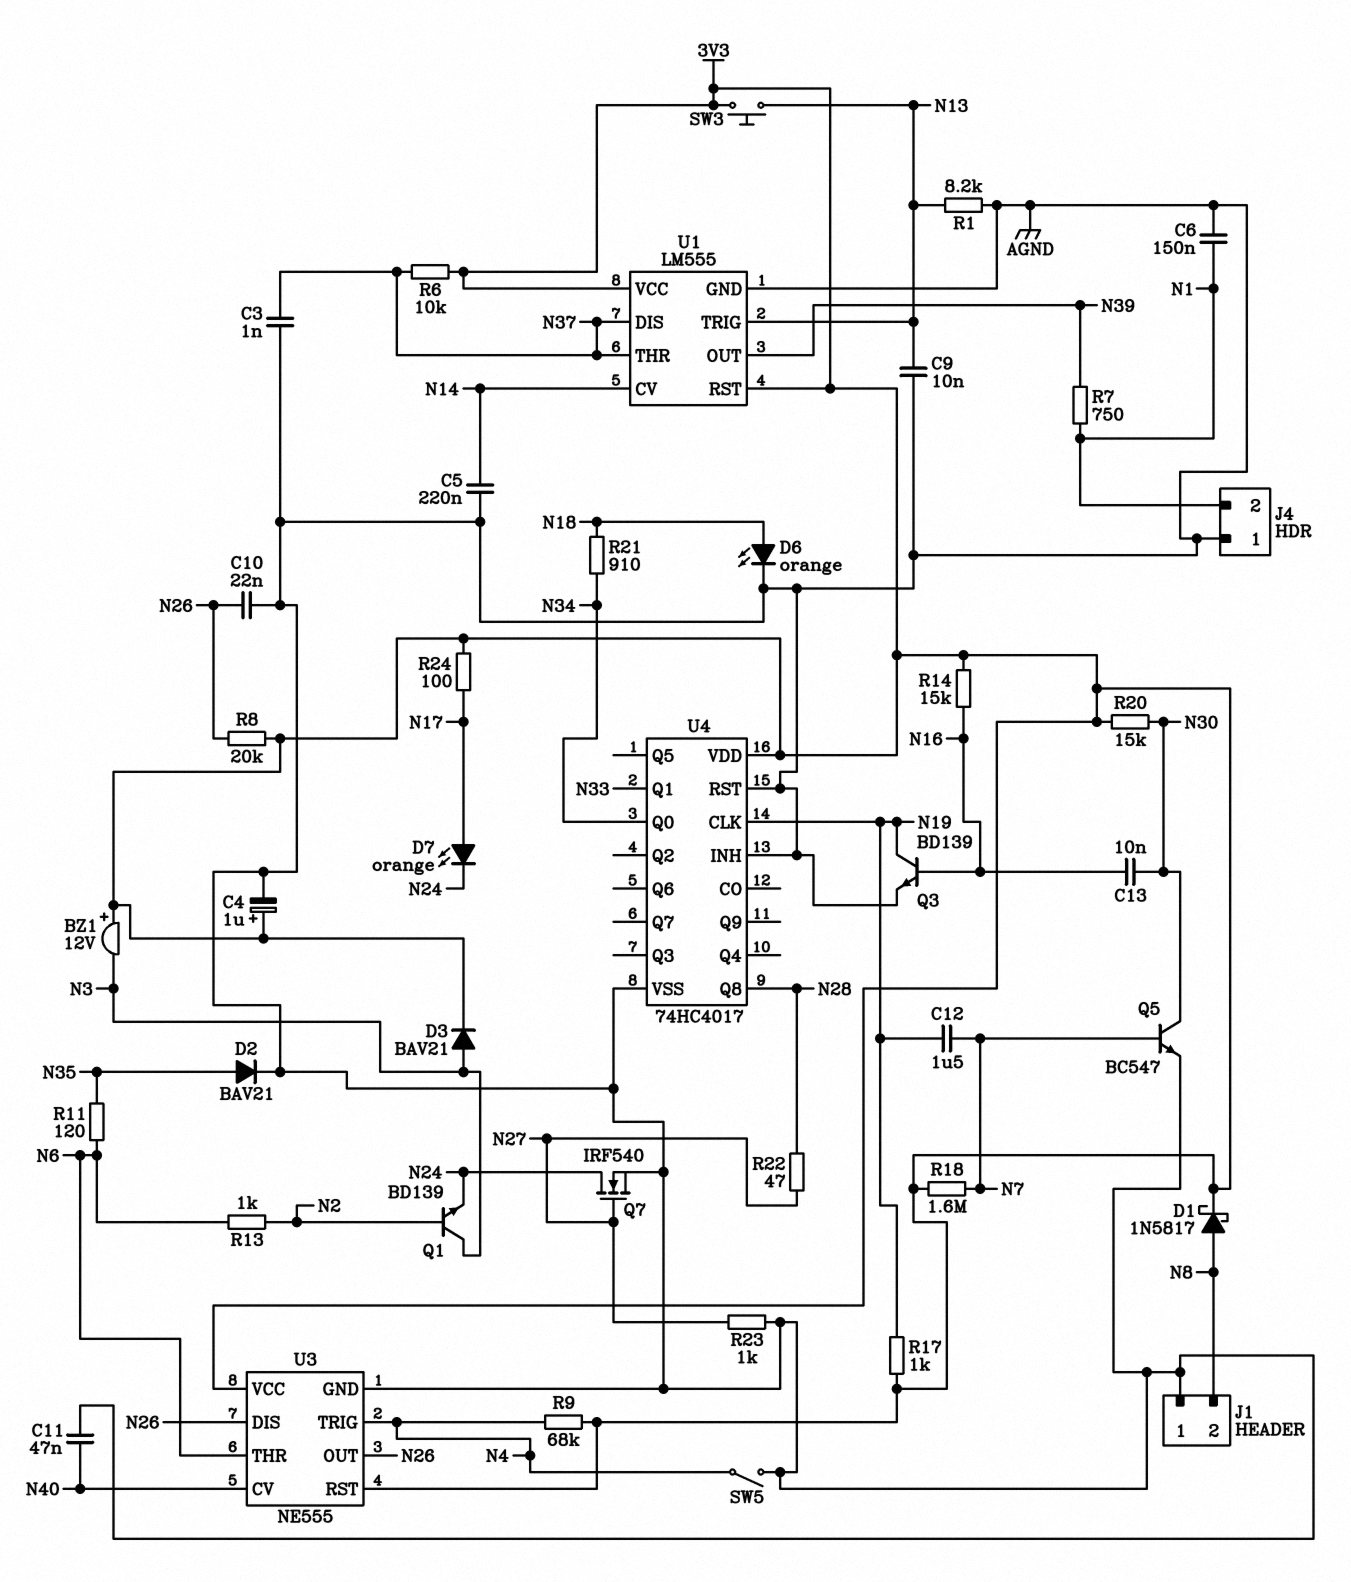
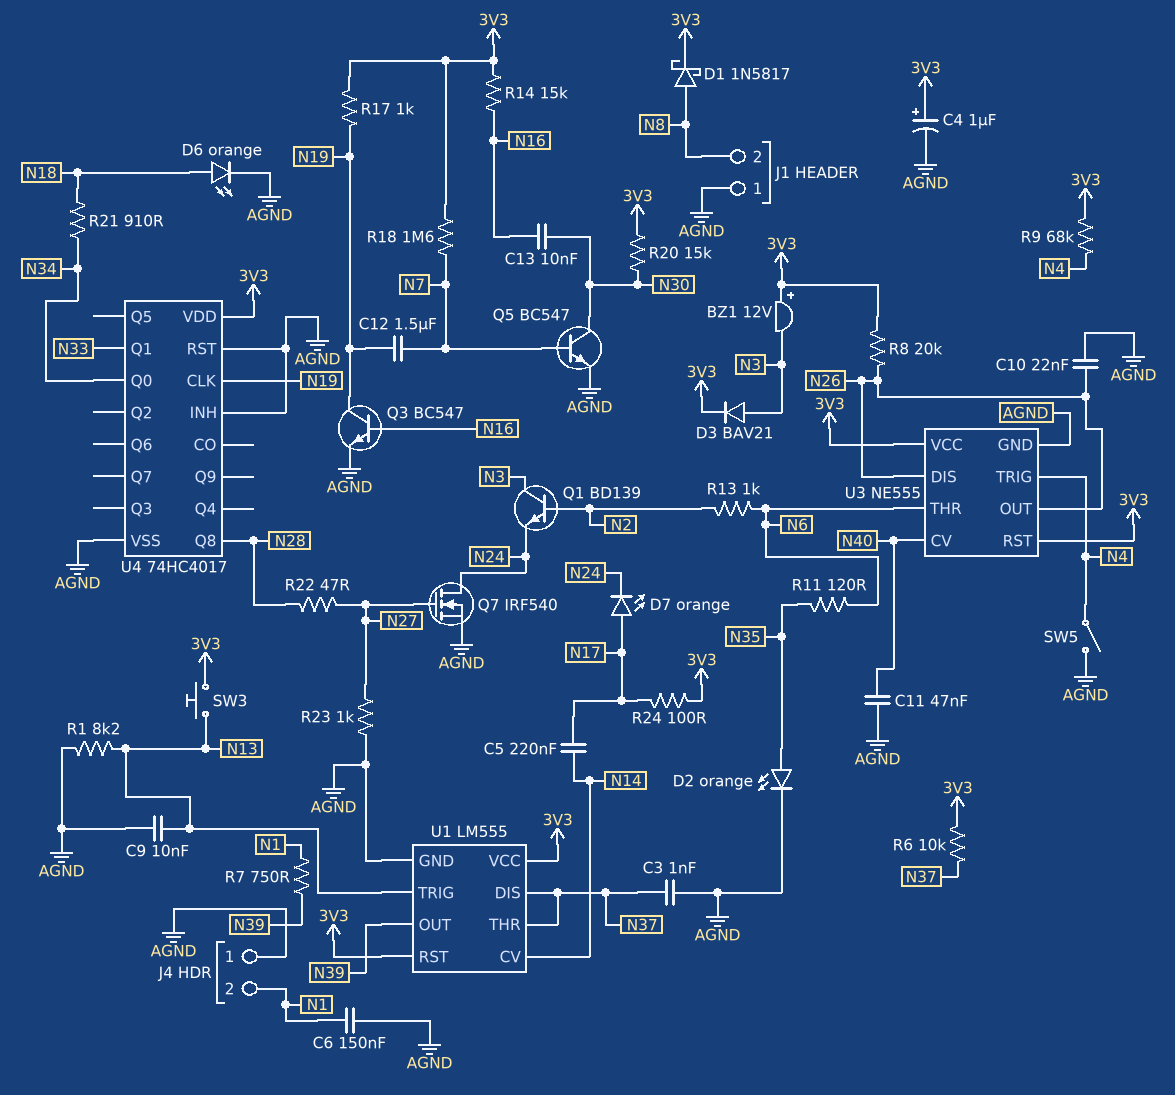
C5: 220nF (AGND, N14) -> 220nF (N14, N17)
D2: diode BAV21 (A N35, K AGND) -> LED orange (A N35, K AGND)
Q3: NPN BD139 (B N16, C N19, E AGND) -> NPN BC547 (B N16, C N19, E AGND)

